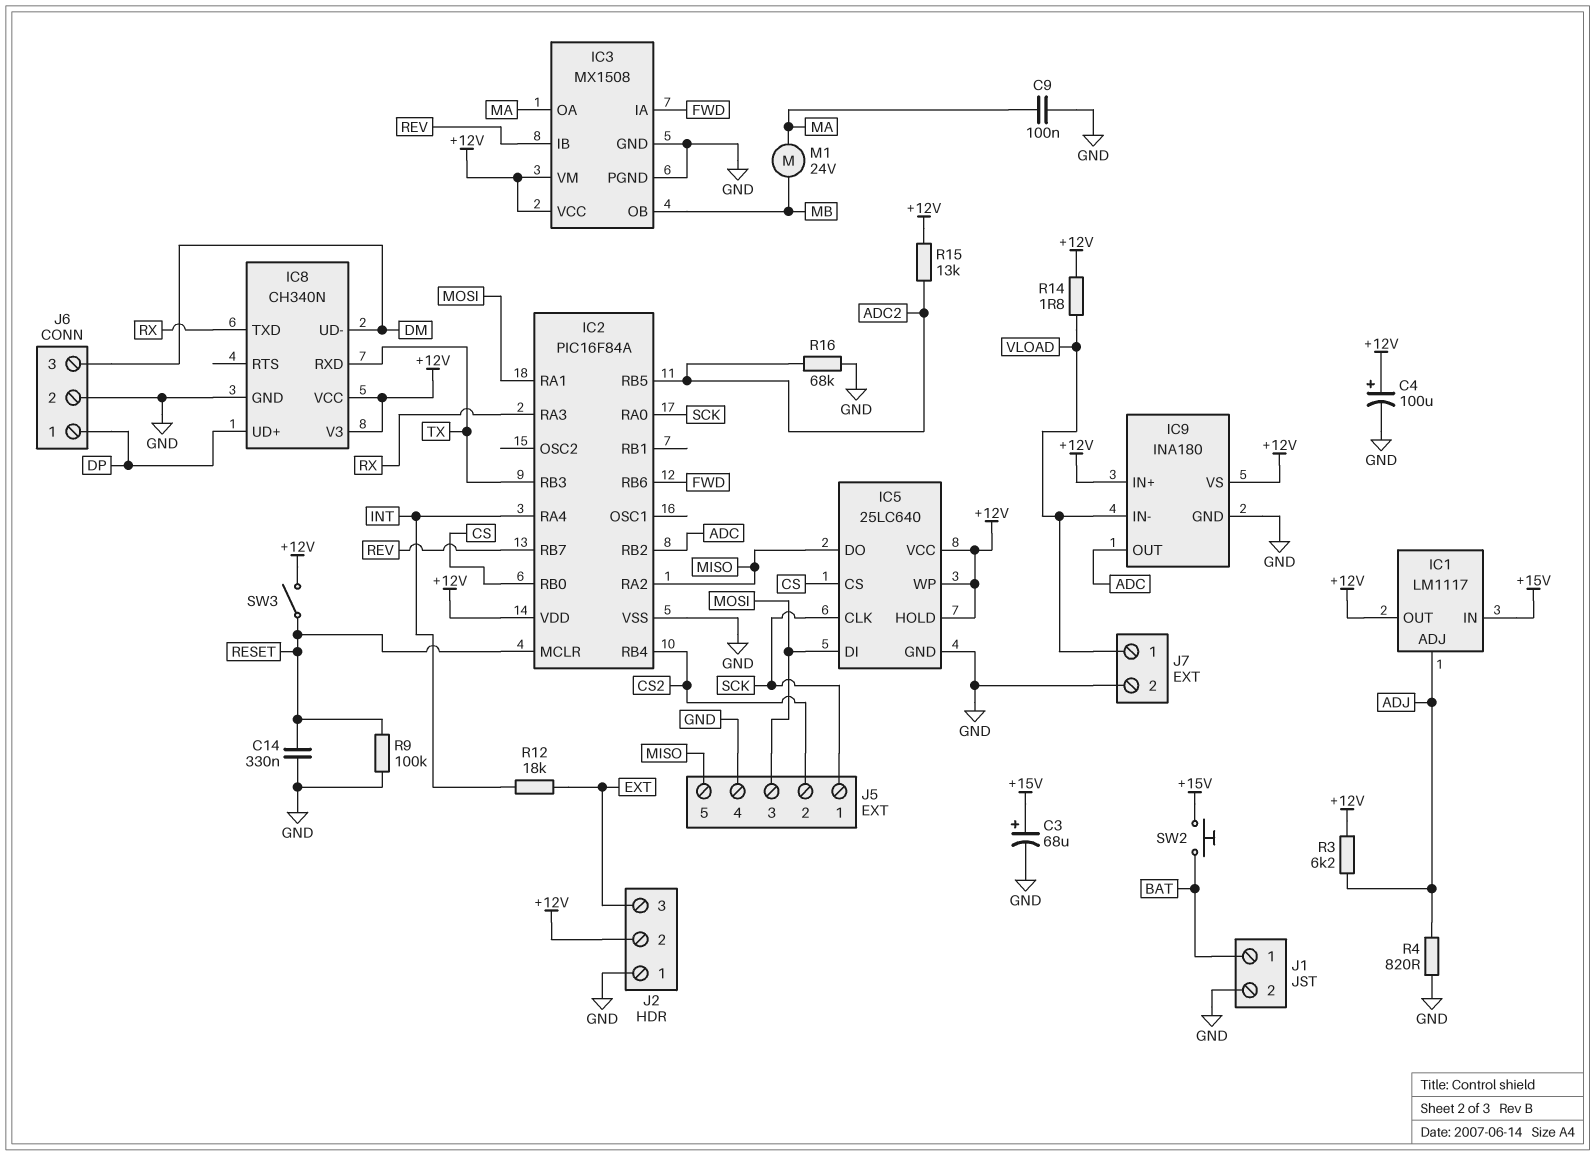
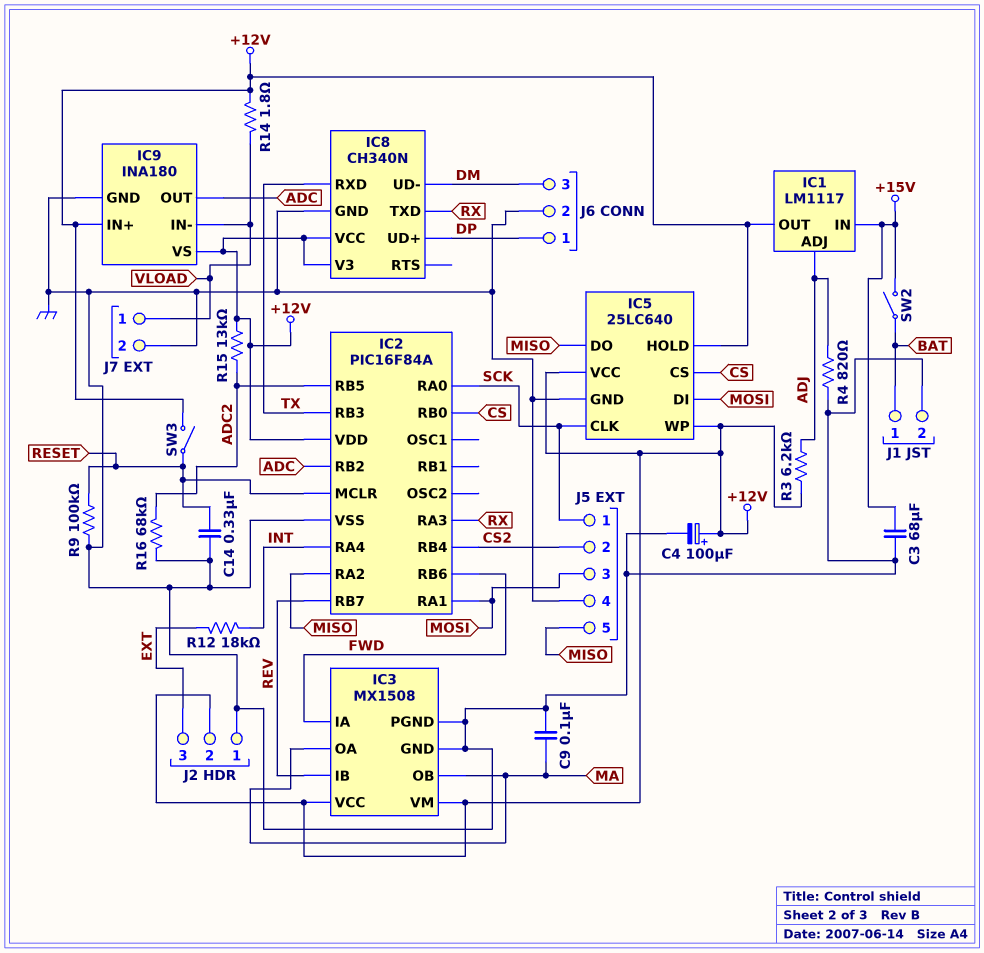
C3: 68uF (plus +15V, minus GND) -> 68uF (+15V, GND)
IC3 pin OB: MB -> MA
M1: motor 24V (MA, MB) -> none
SW2: button (+15V, BAT) -> switch (+15V, BAT)

